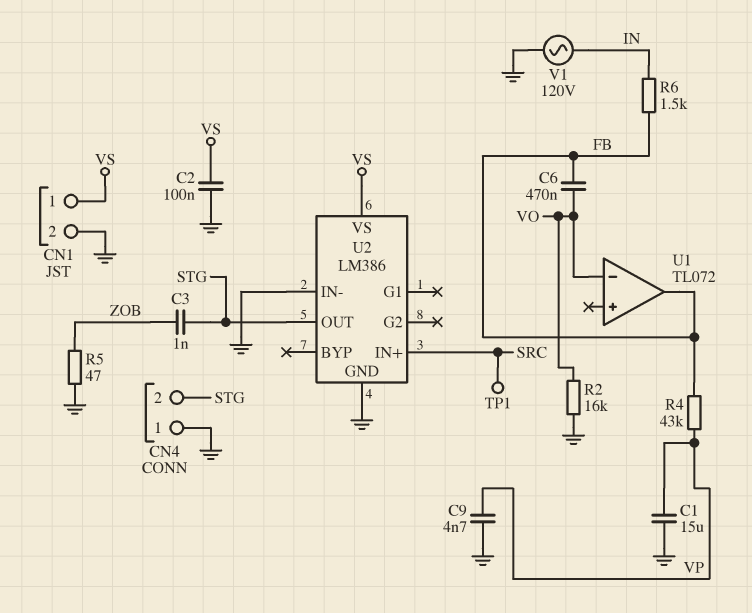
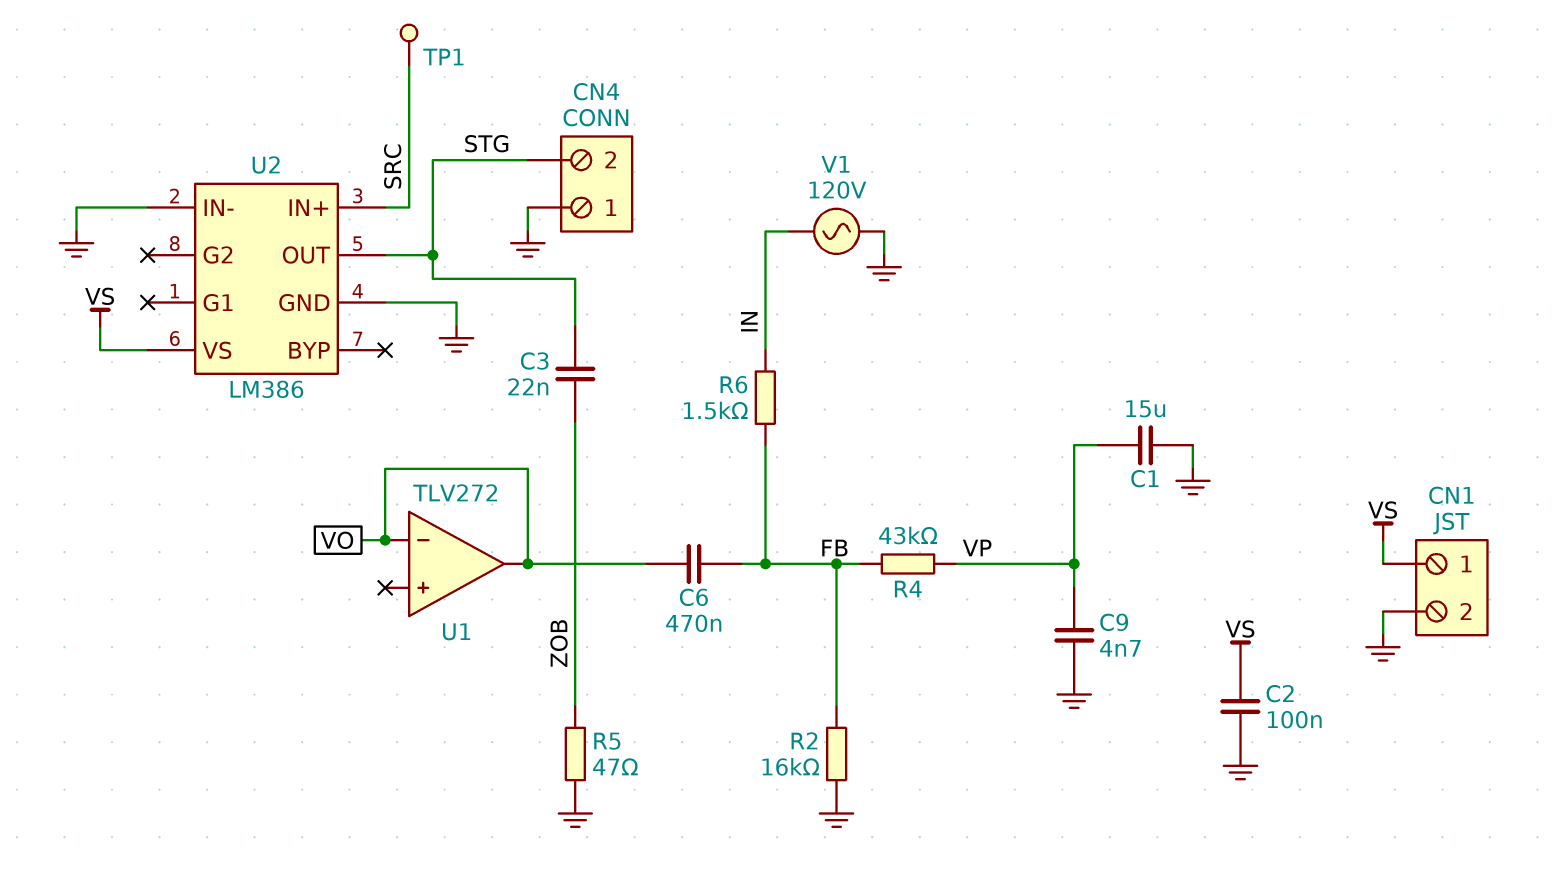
C3: 1nF (STG, ZOB) -> 22nF (STG, ZOB)
R2: 16k (GND, VO) -> 16k (FB, GND)
U1: TL072 -> TLV272
U1 pin out: FB -> VO

